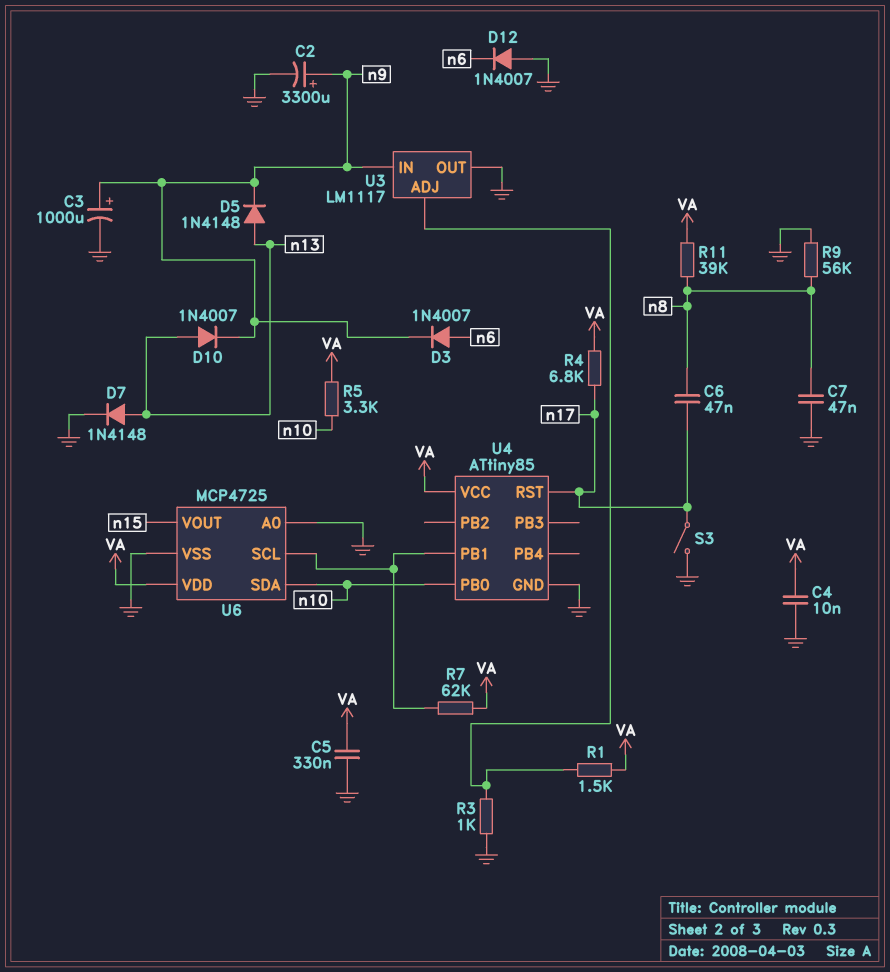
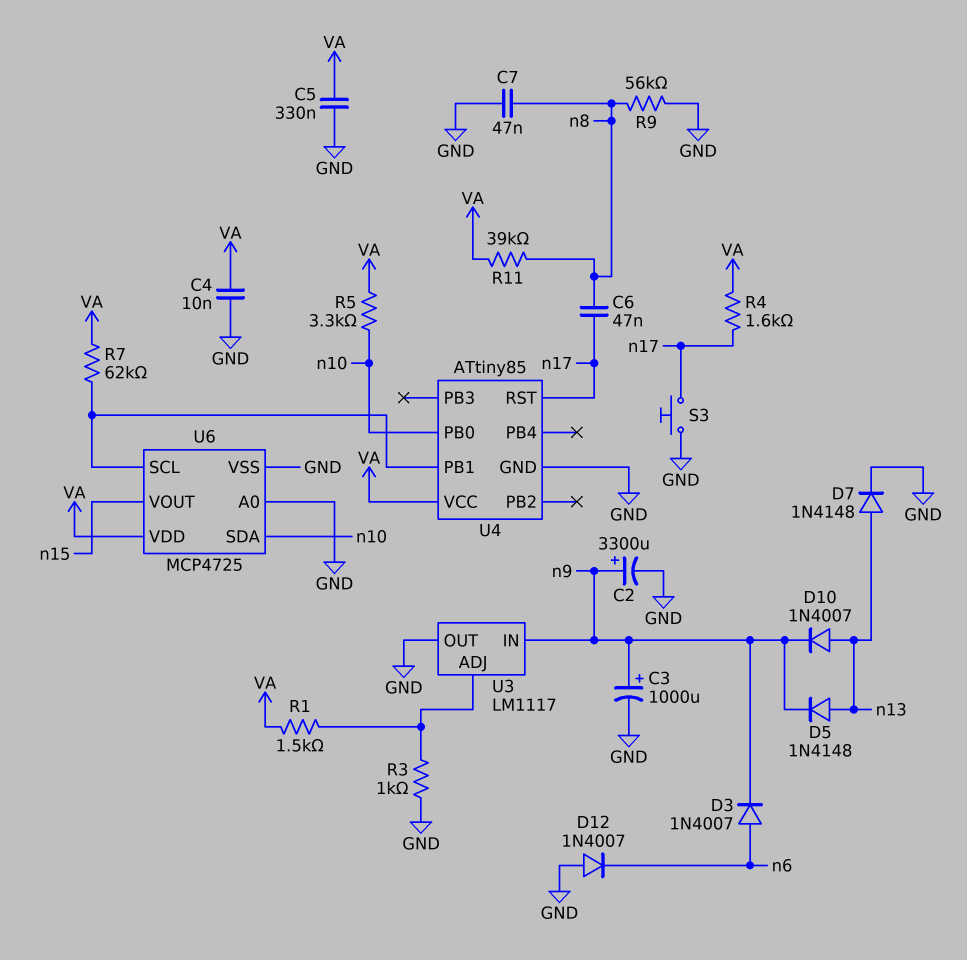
R4: 6.8k (VA, n17) -> 1.6k (VA, n17)
S3: switch (GND, n17) -> button (GND, n17)

